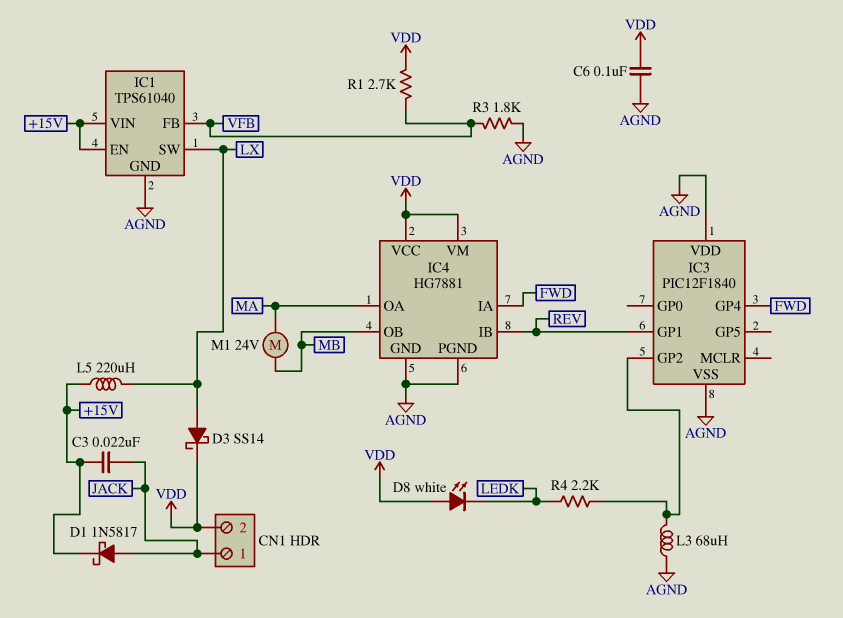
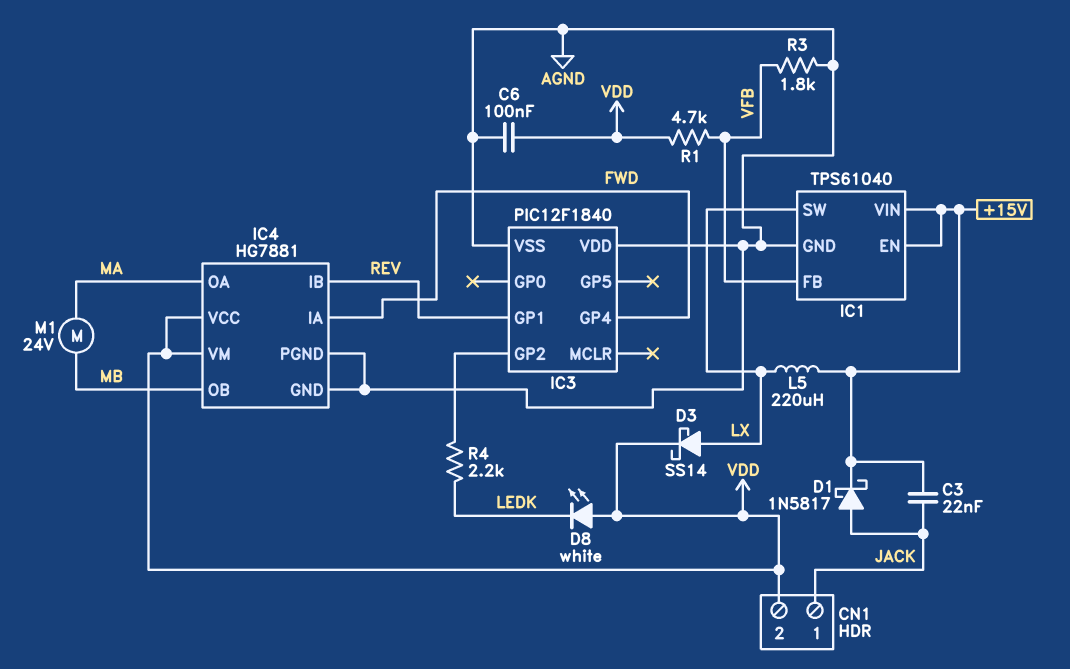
L3: 68uH (AGND, IC3/GP2) -> none
R1: 2.7k (VDD, VFB) -> 4.7k (VDD, VFB)

